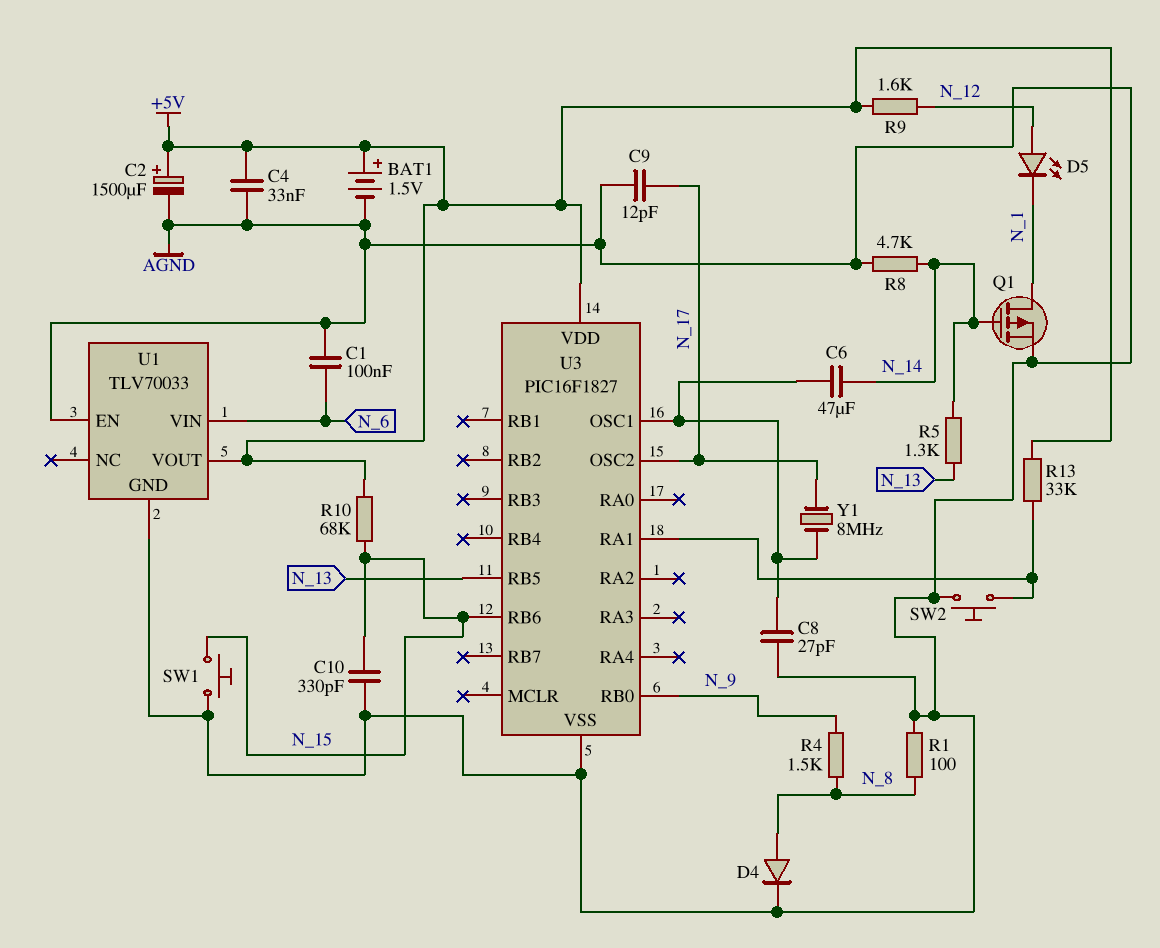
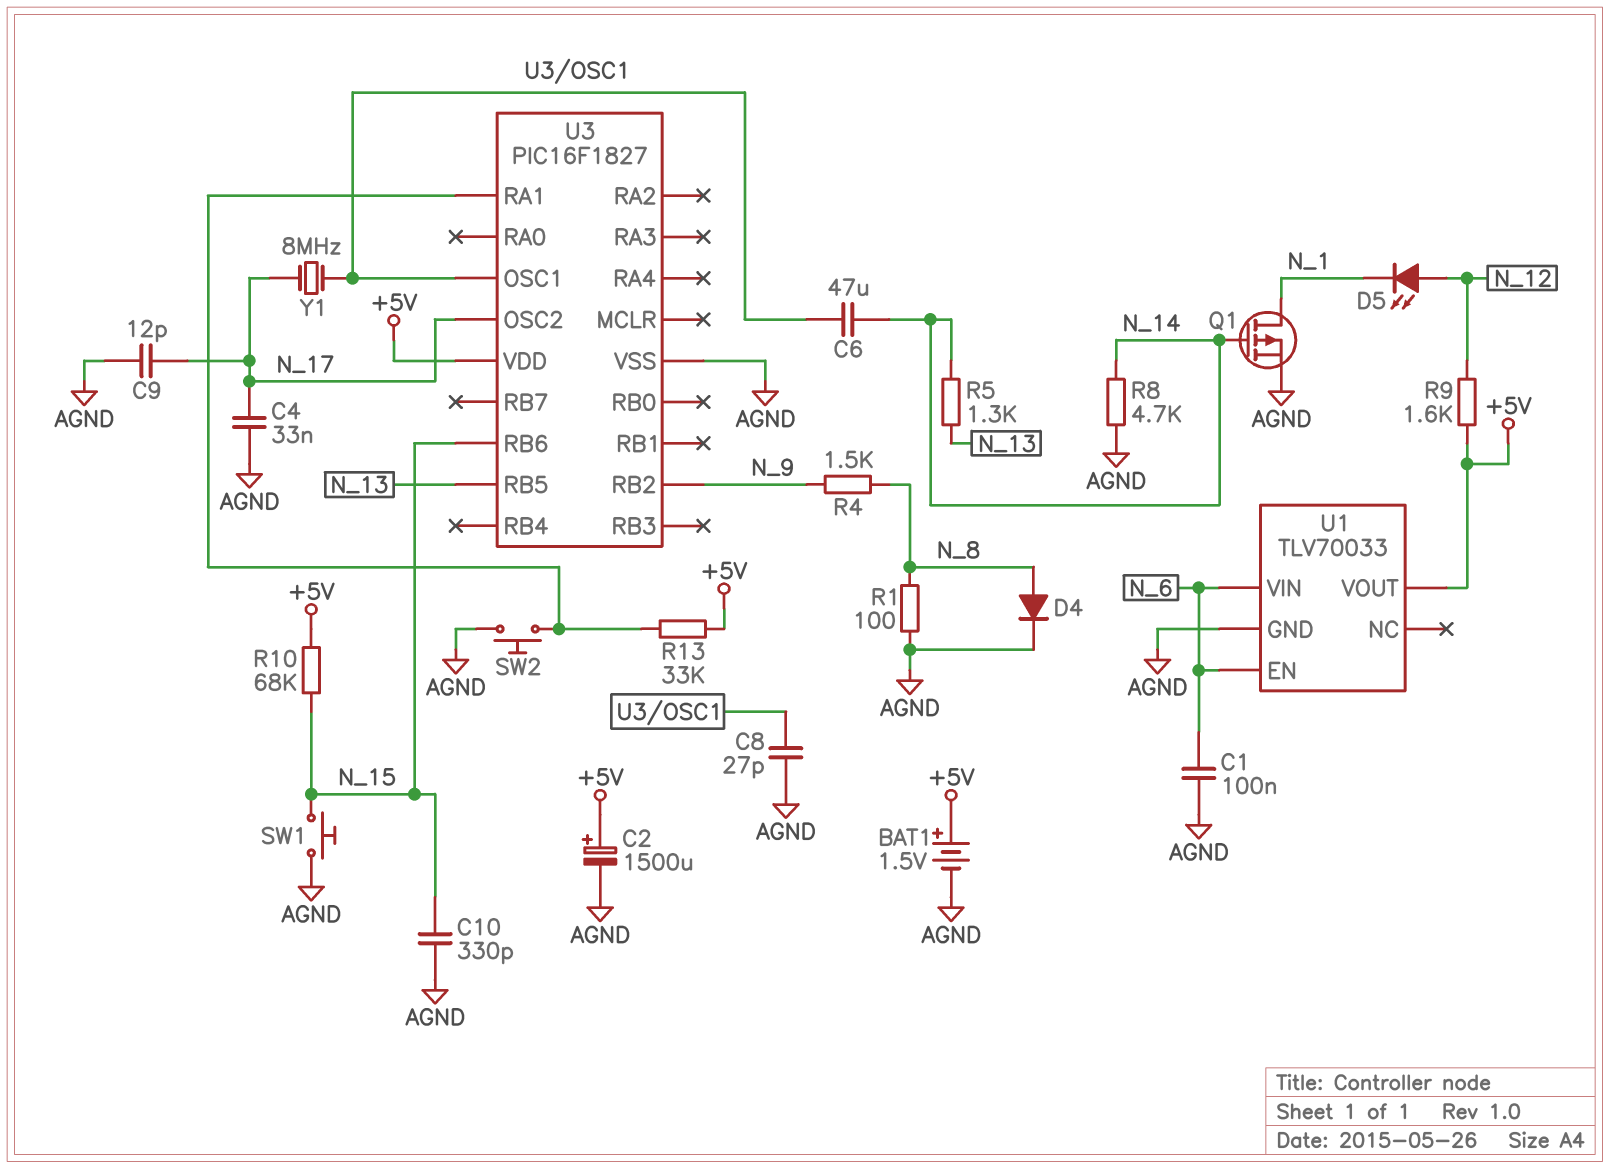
C4: 33nF (+5V, AGND) -> 33nF (AGND, N_17)
U1 pin EN: AGND -> N_6
U3 pin RB0: N_9 -> none
U3 pin RB2: none -> N_9

